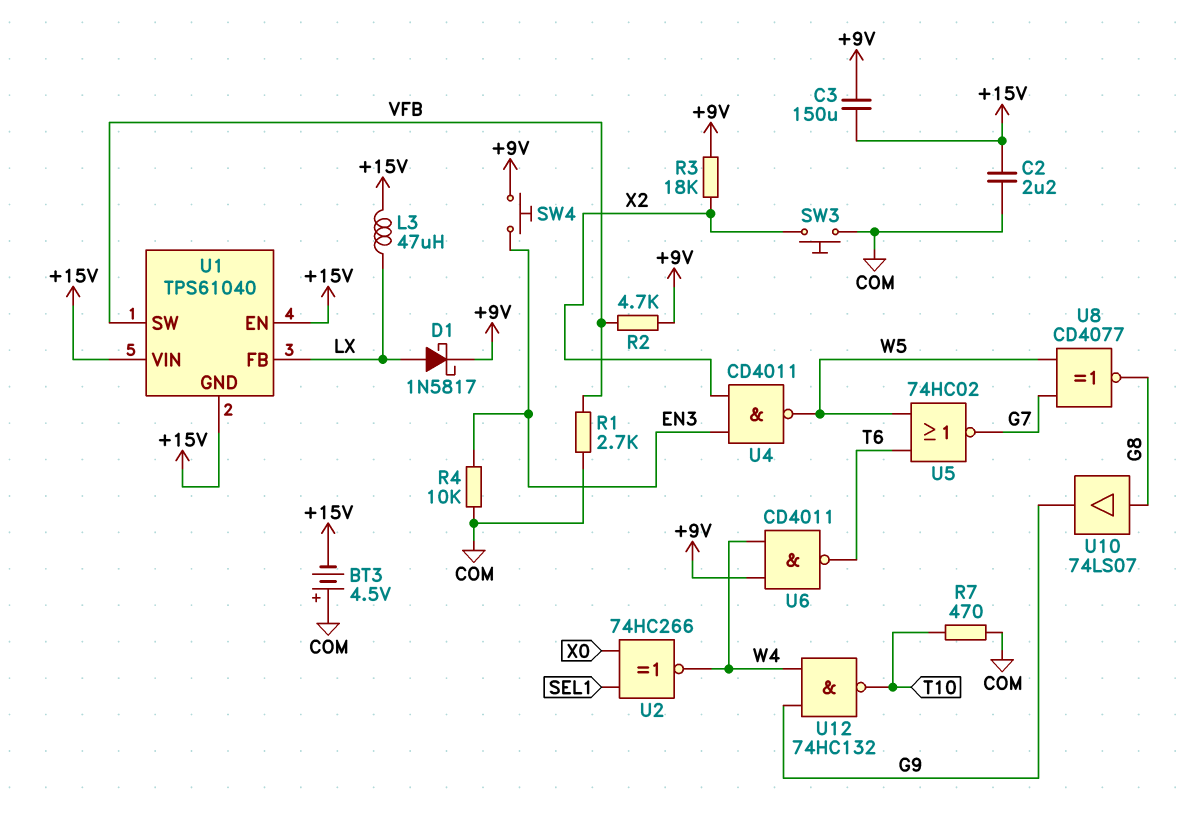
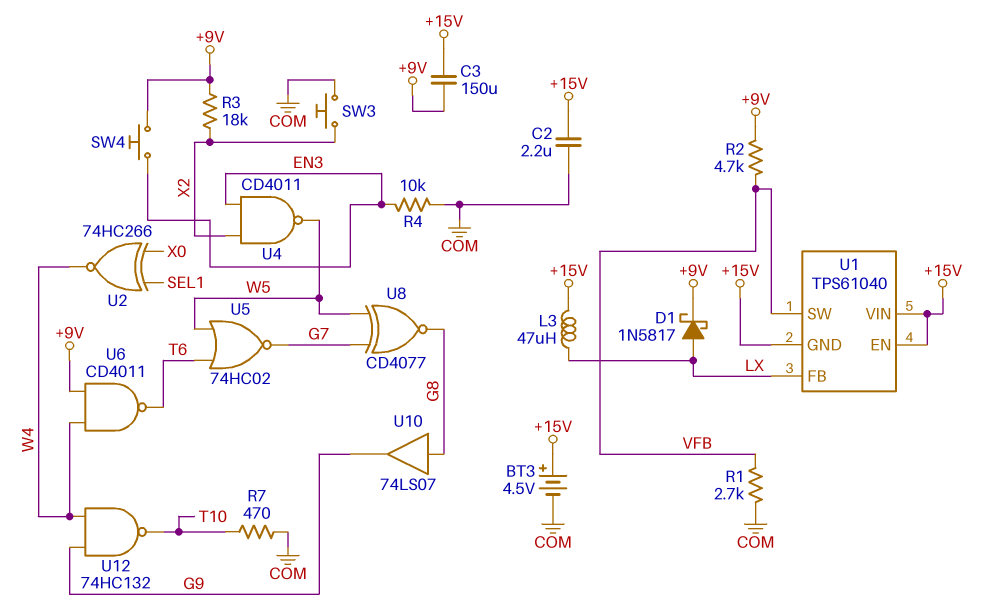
BT3: 4.5V (plus COM, minus +15V) -> 4.5V (plus +15V, minus COM)

